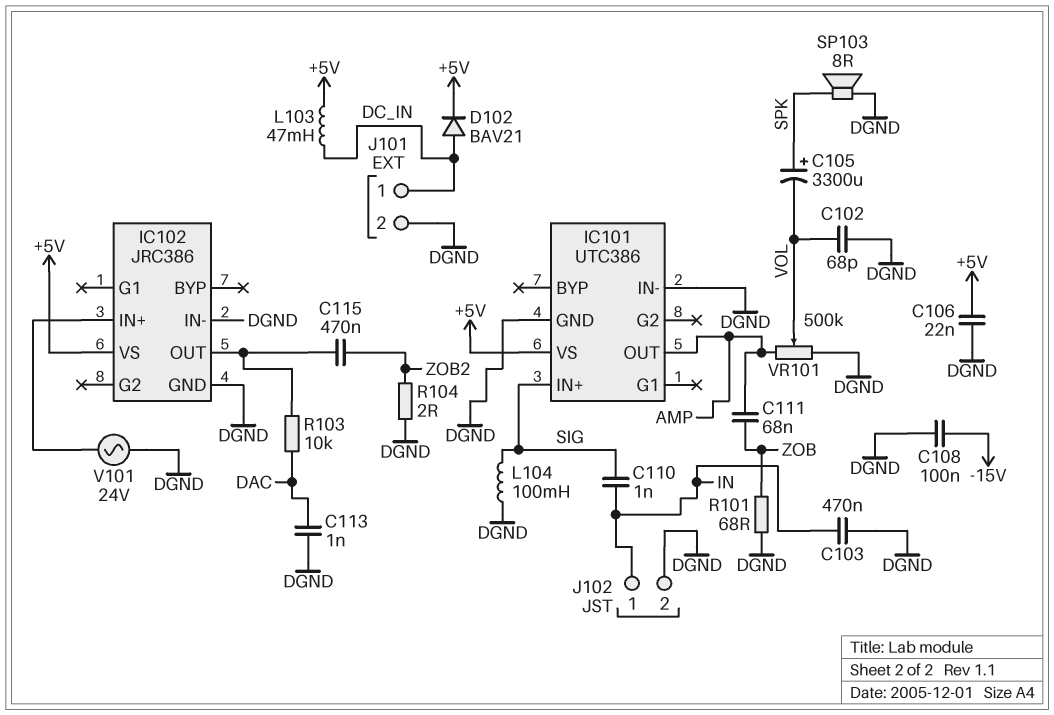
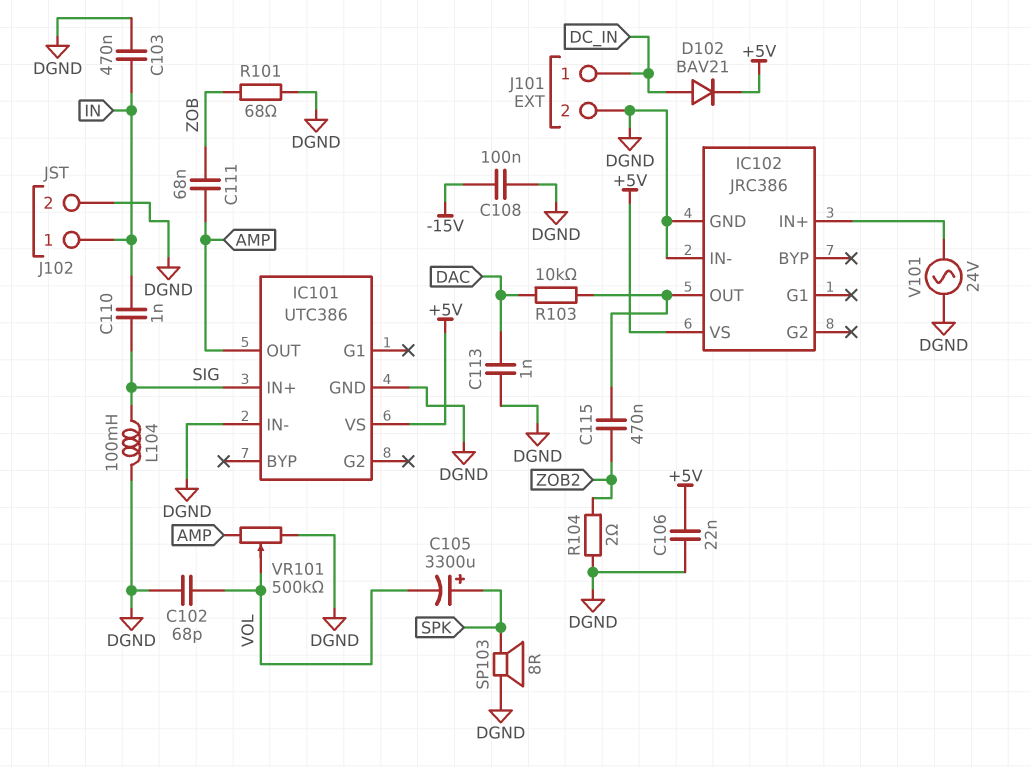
L103: 47mH (+5V, DC_IN) -> none

